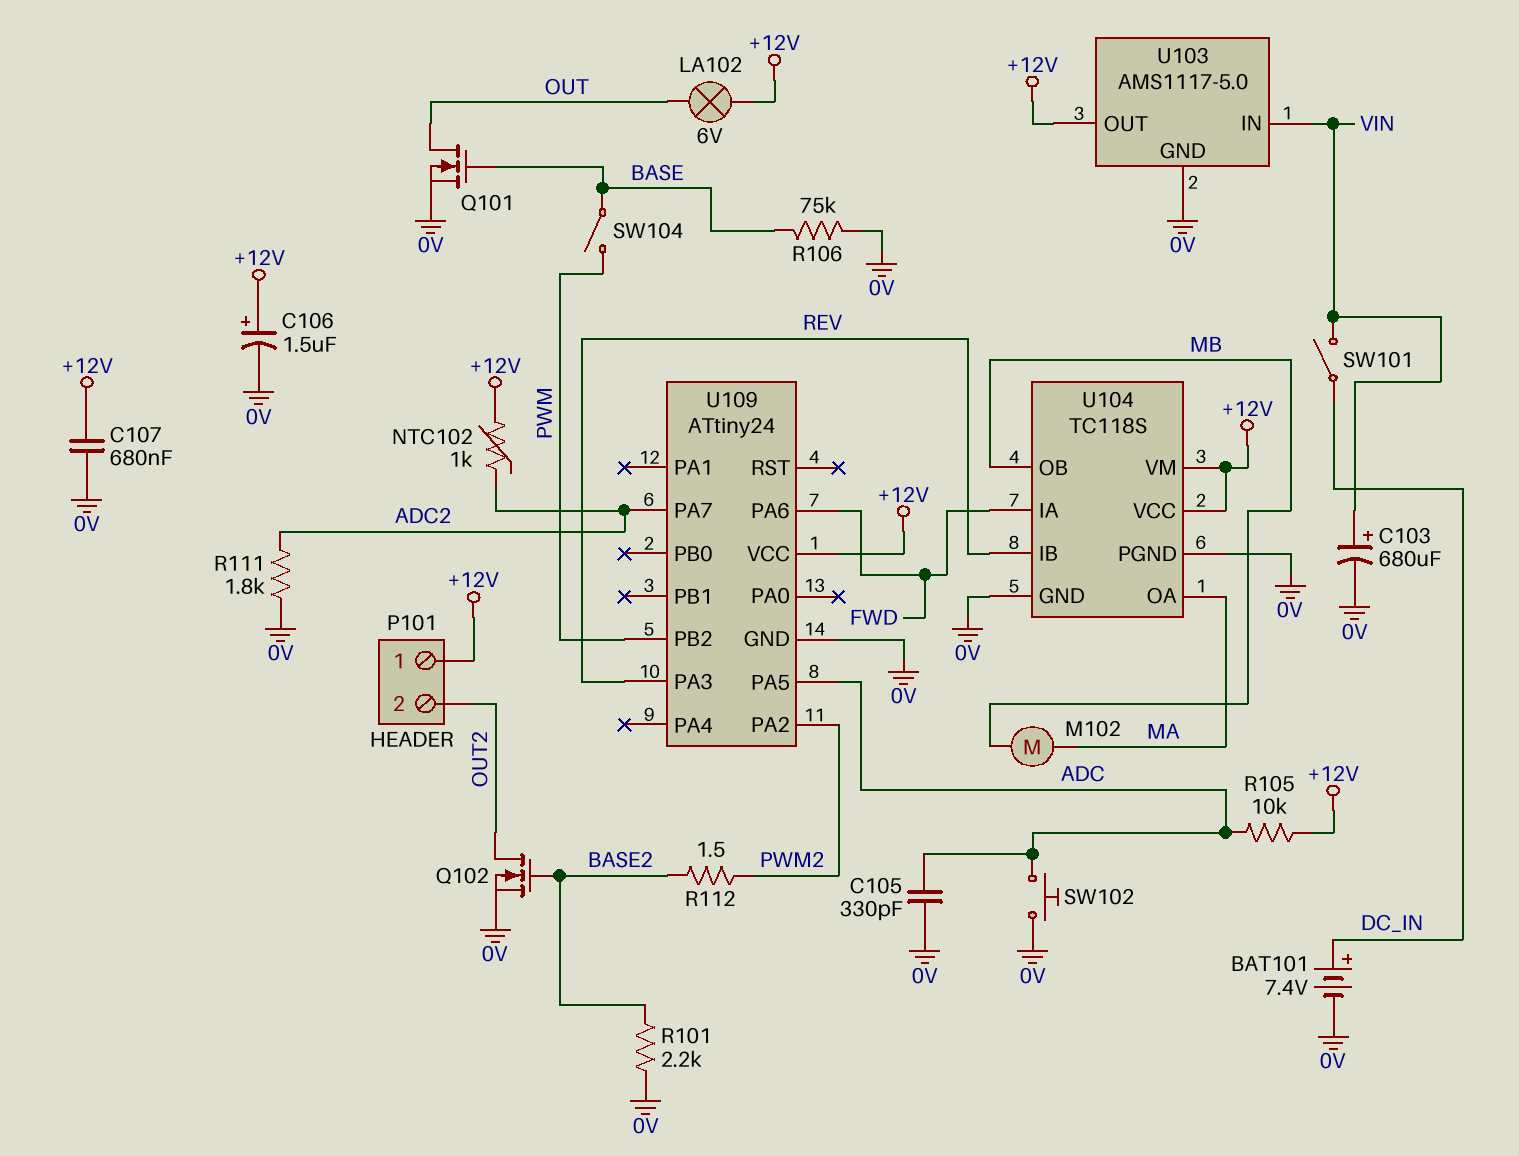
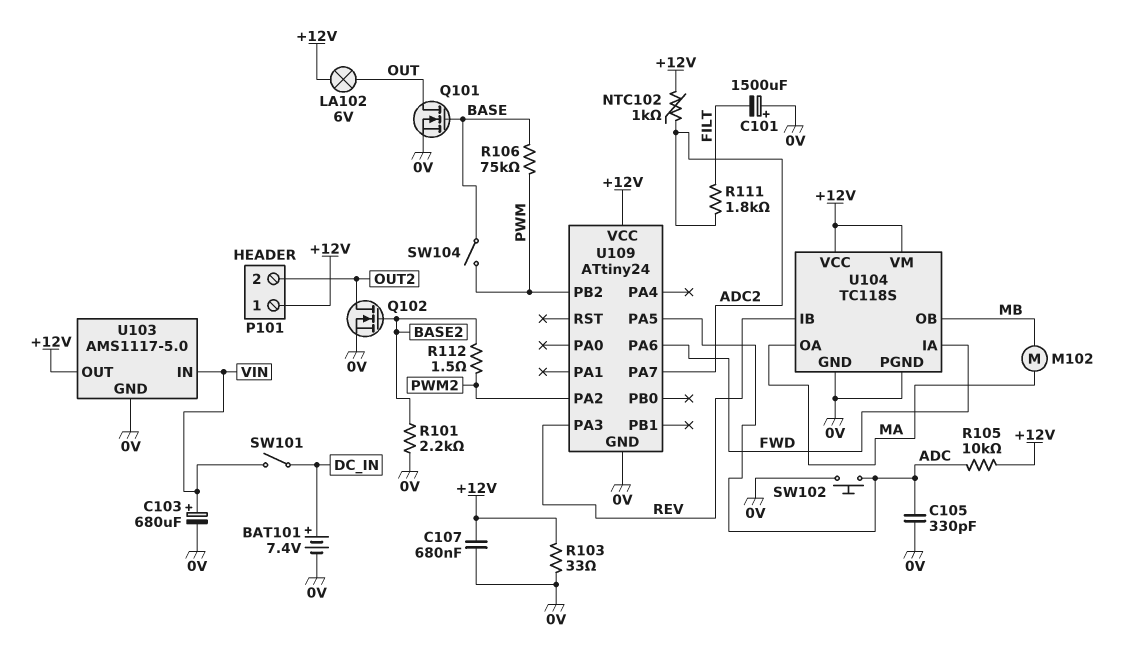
C101: none -> 1500uF (plus 0V, minus FILT)
C106: 1.5uF (plus +12V, minus 0V) -> none
R103: none -> 33 (+12V, 0V)
R106: 75k (0V, BASE) -> 75k (BASE, PWM)
R111: 1.8k (0V, ADC2) -> 1.8k (ADC2, FILT)

